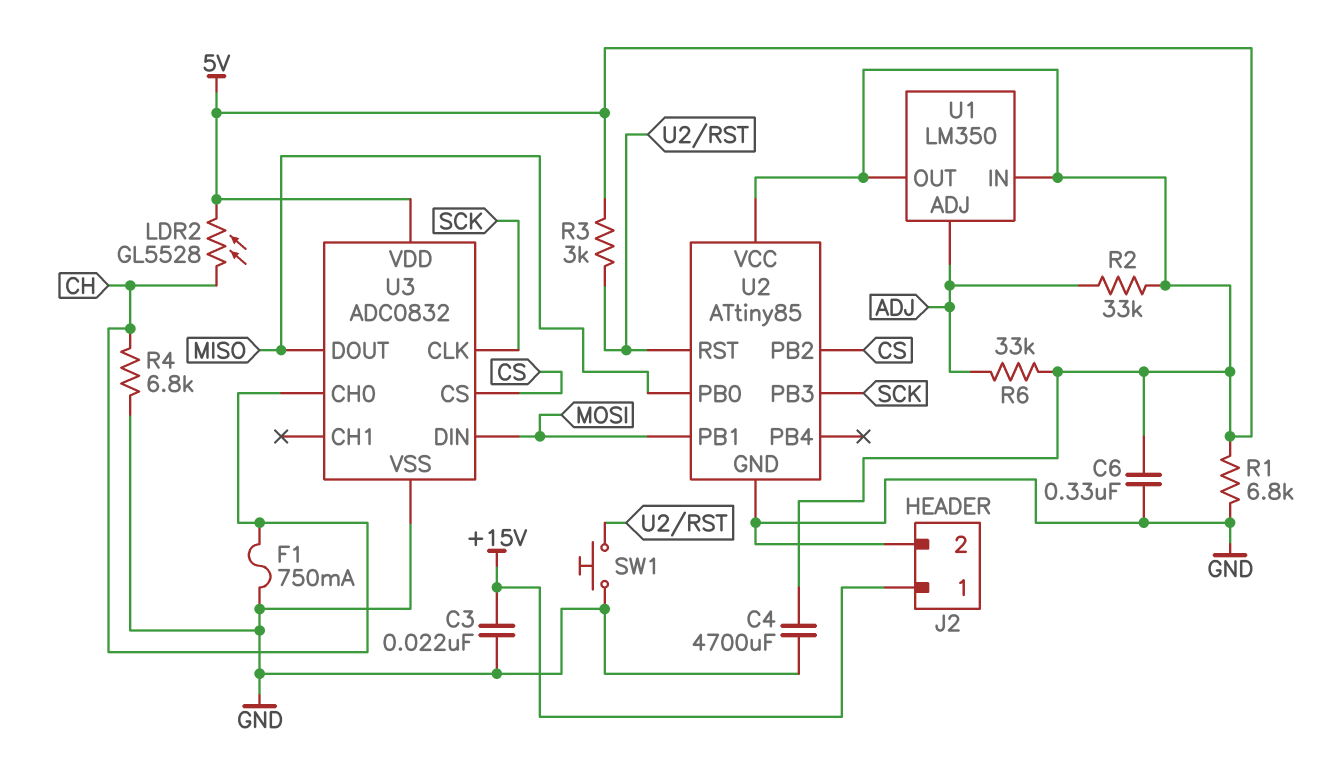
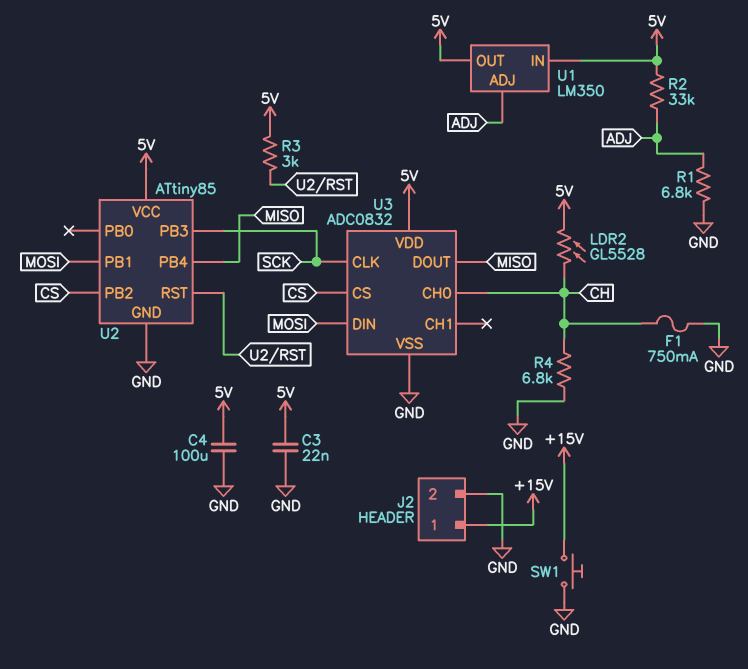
C3: 22nF (+15V, GND) -> 22nF (5V, GND)
C4: 4700uF (5V, GND) -> 100uF (5V, GND)
C6: 330nF (5V, GND) -> none
R1: 6.8k (5V, GND) -> 6.8k (ADJ, GND)
R6: 33k (5V, ADJ) -> none
SW1: button (GND, U2/RST) -> button (+15V, GND)
U2 pin PB0: MISO -> none
U2 pin PB4: none -> MISO

